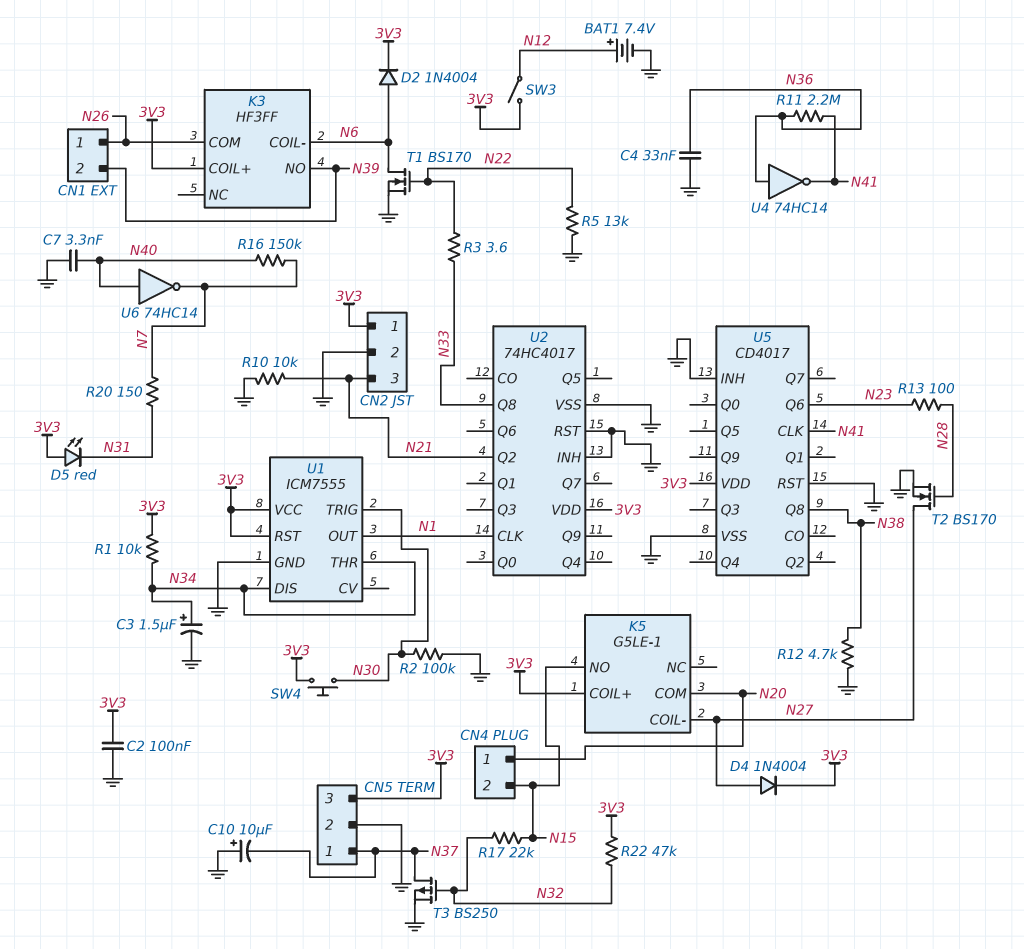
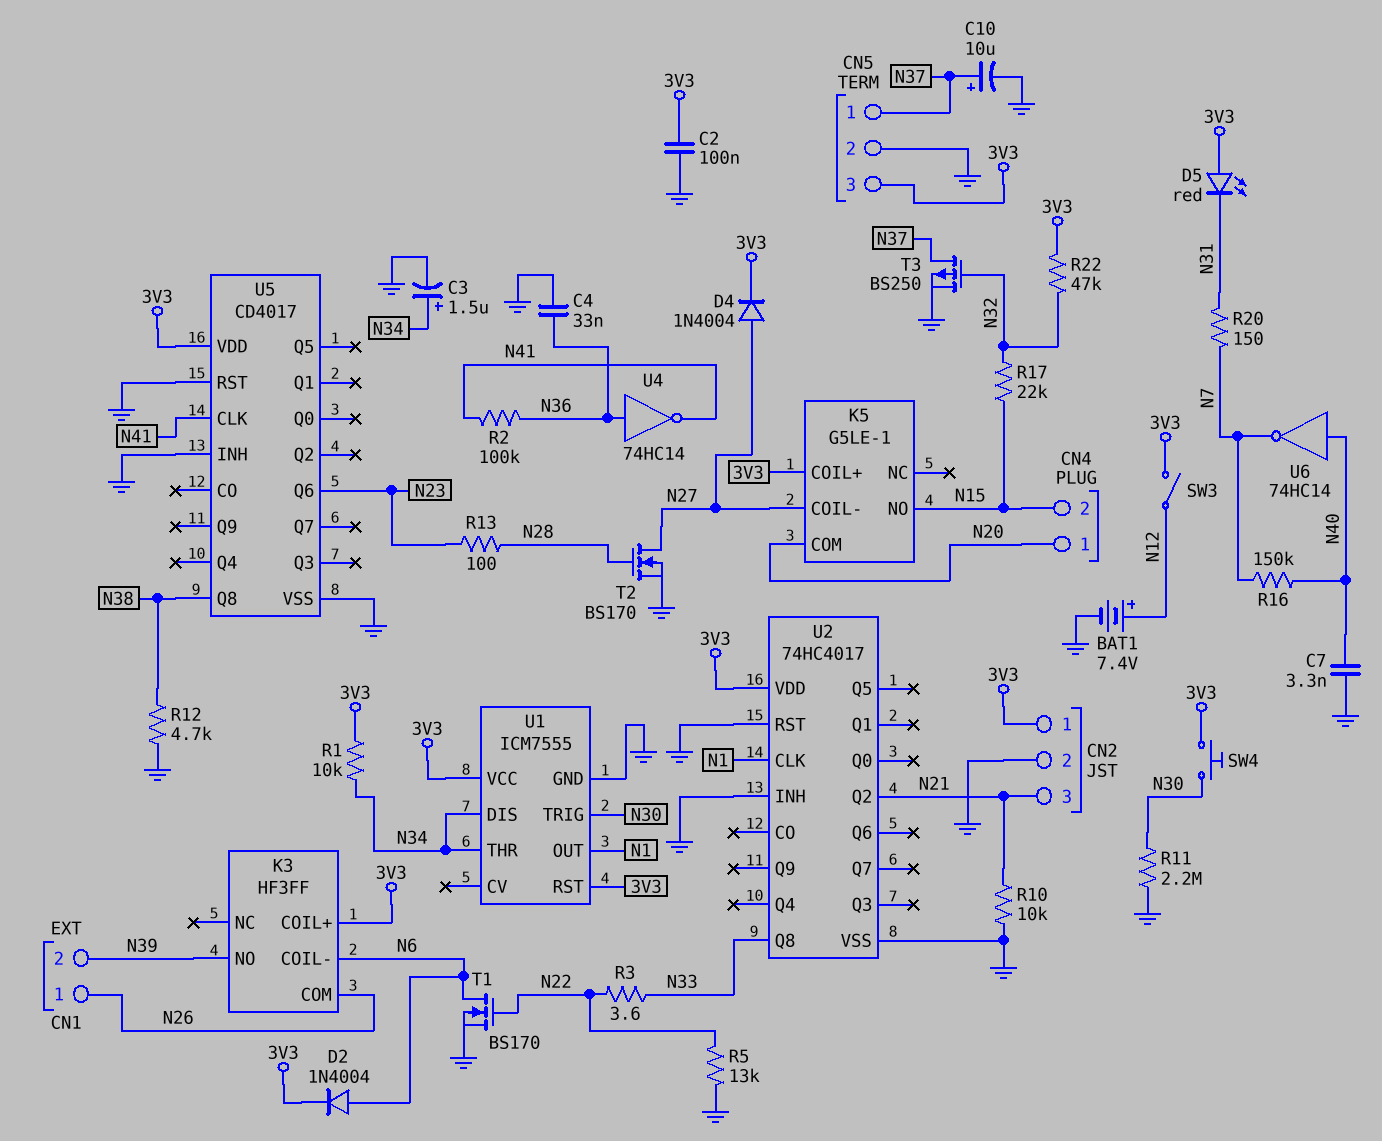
C10: 10uF (plus GND, minus N37) -> 10uF (plus N37, minus GND)
R2: 100k (GND, N30) -> 100k (N36, N41)
R11: 2.2M (N36, N41) -> 2.2M (GND, N30)

